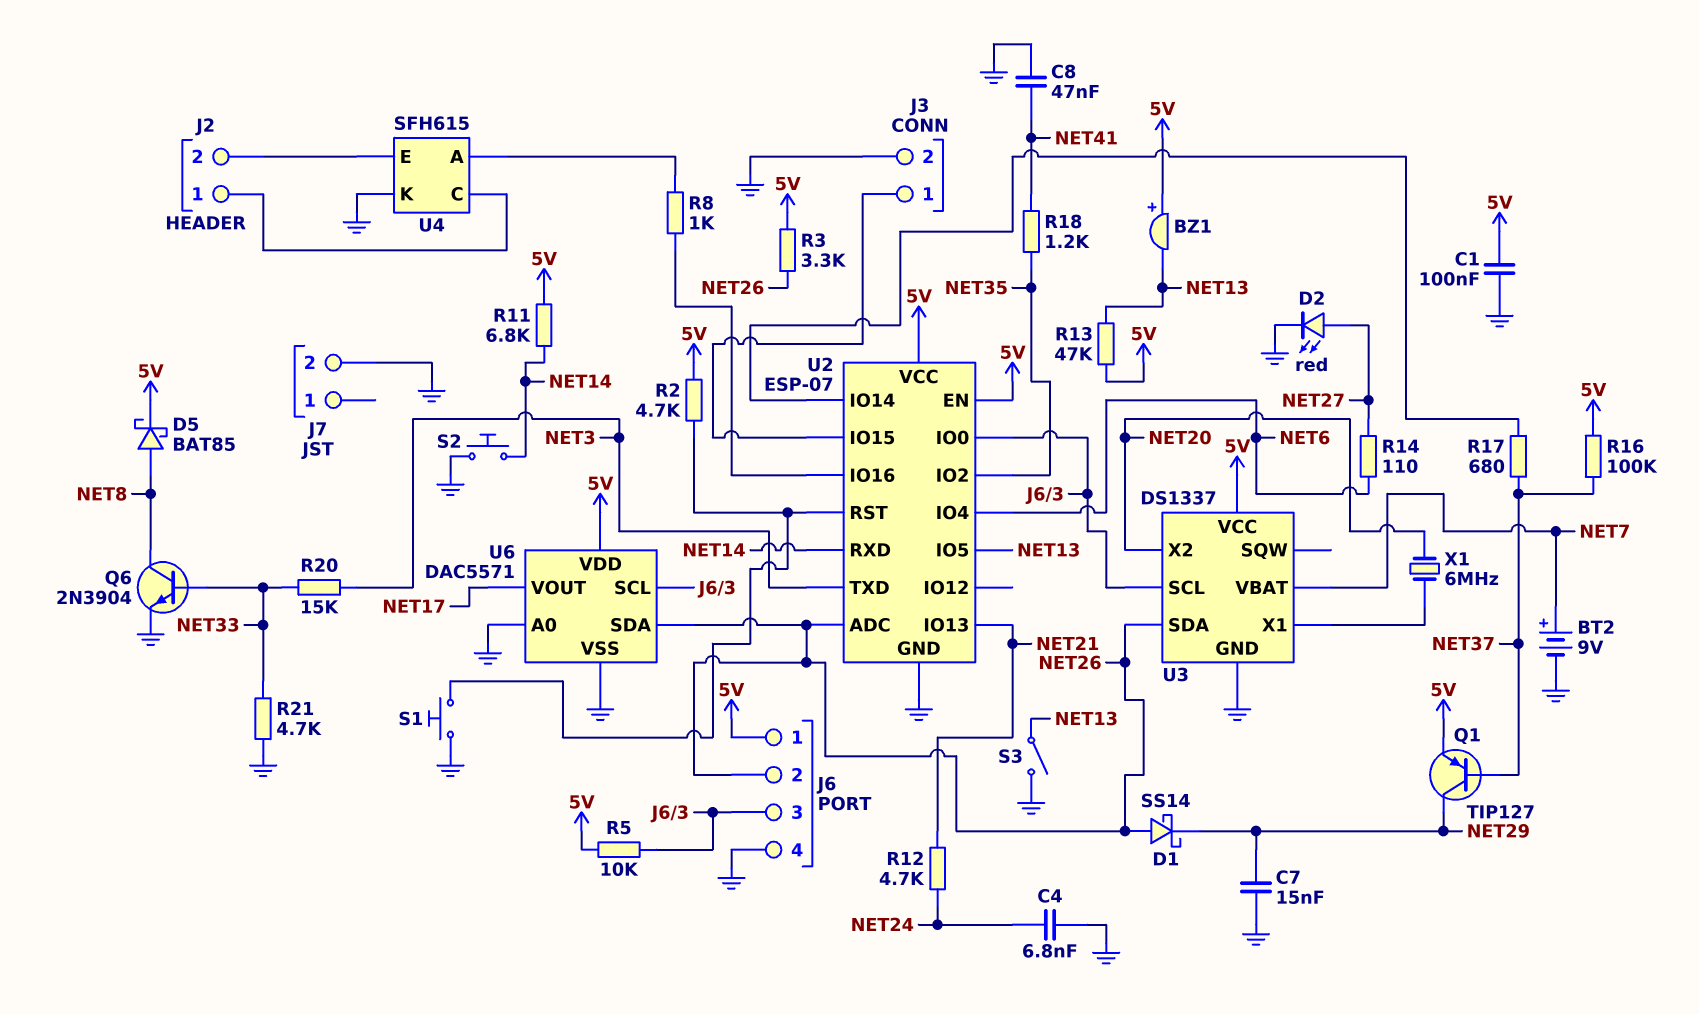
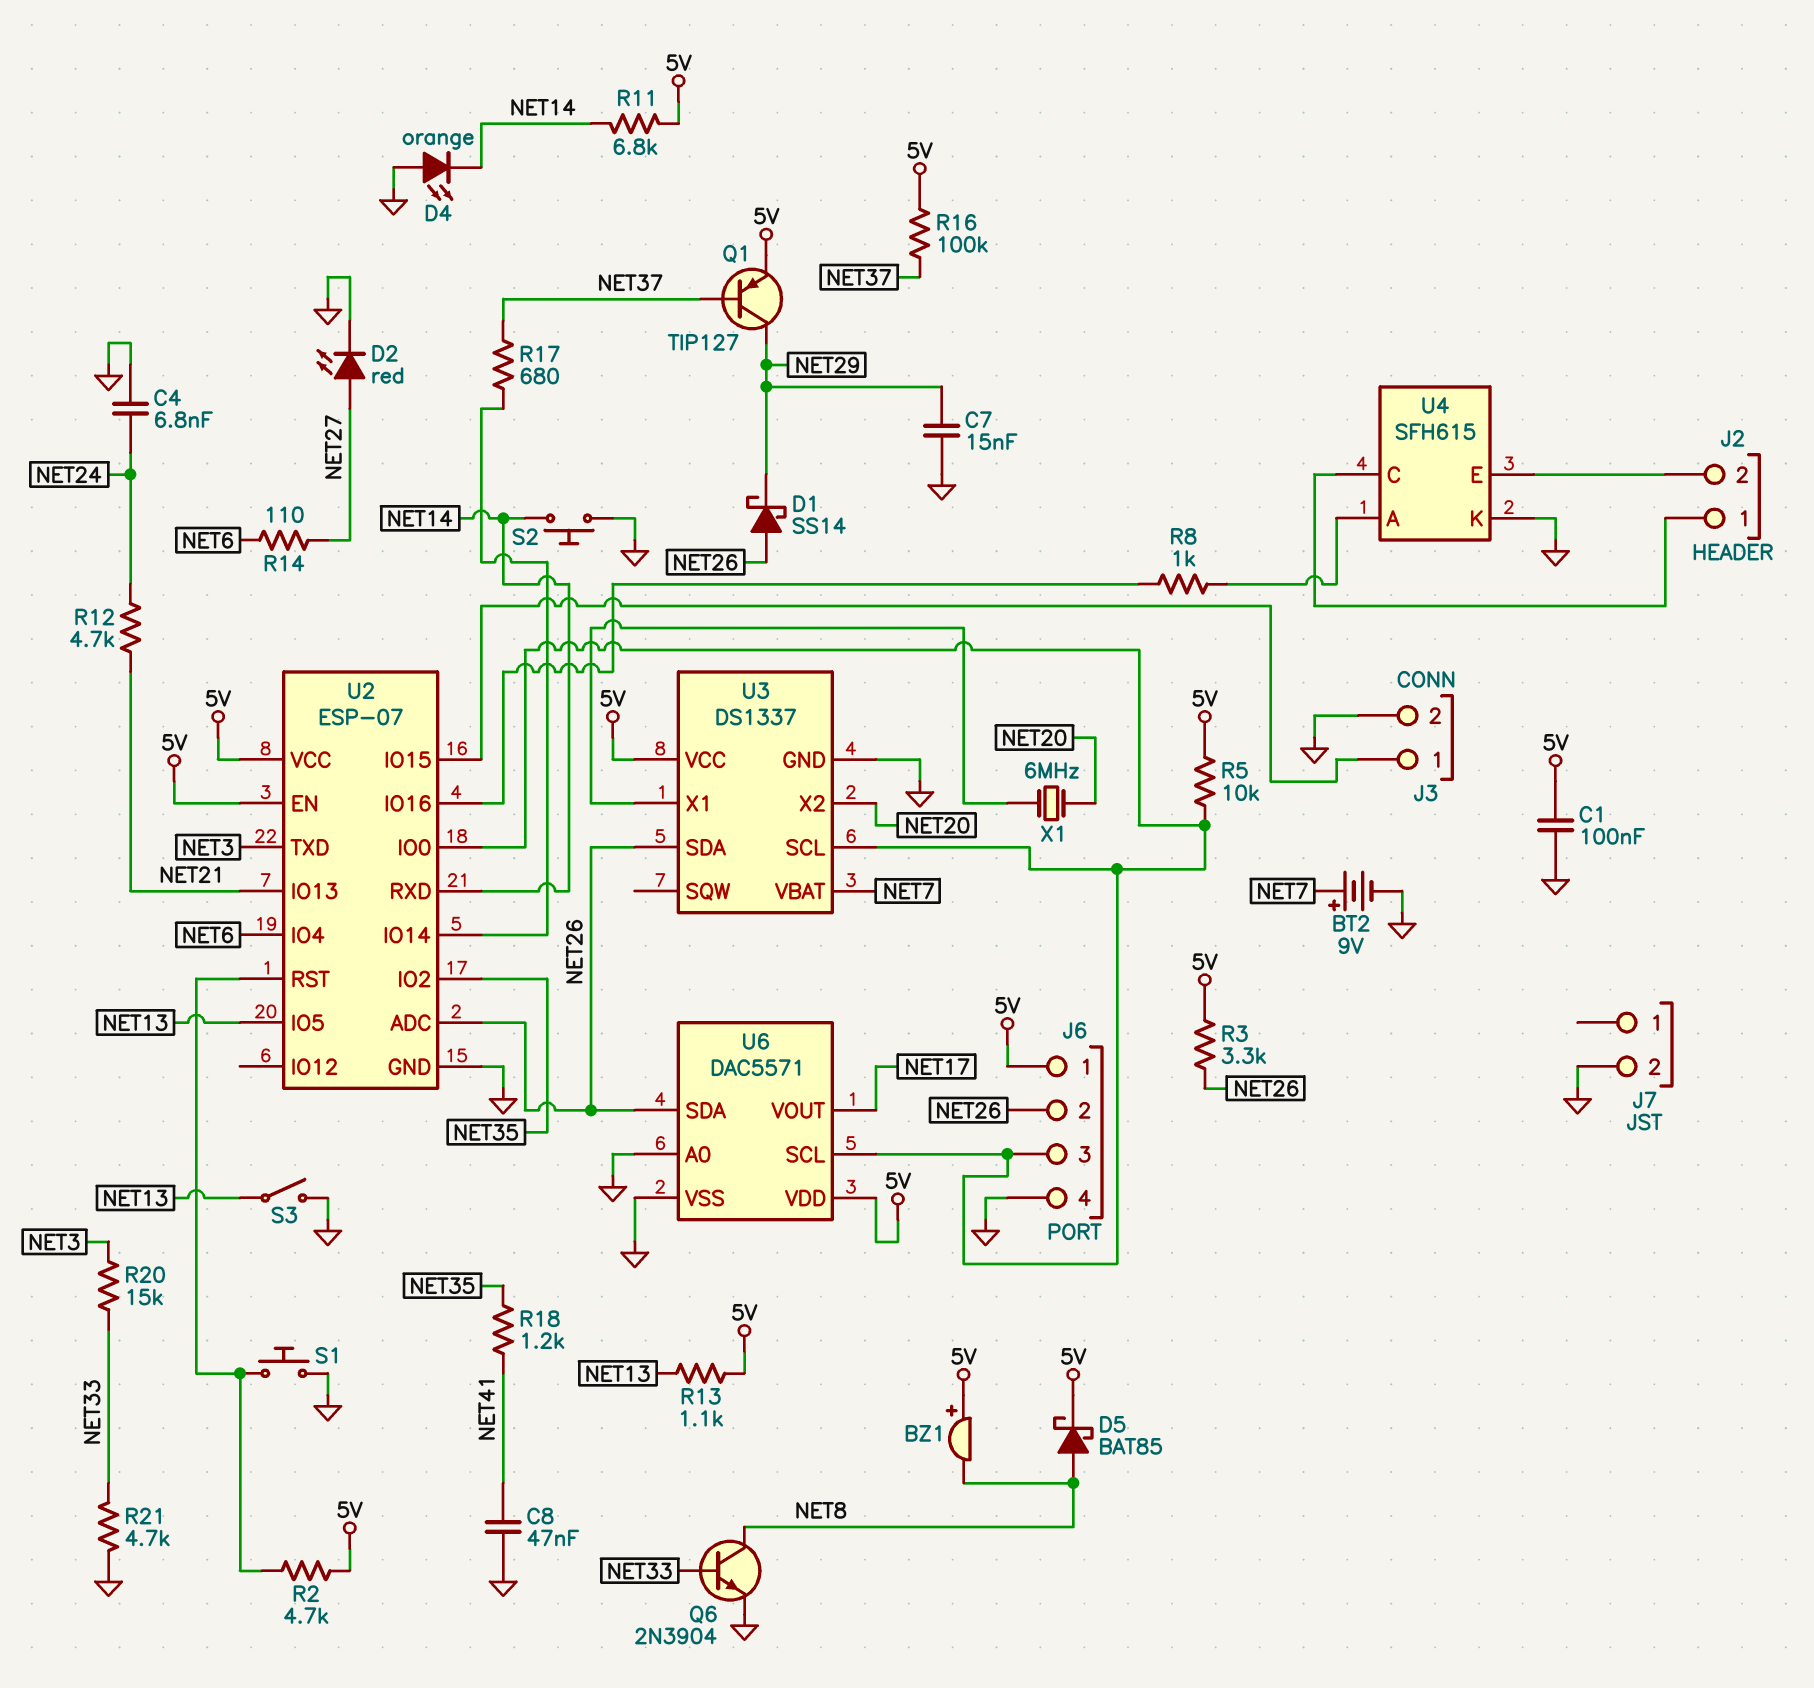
BZ1: buzzer (plus 5V, minus NET13) -> buzzer (plus 5V, minus NET8)
D4: none -> LED orange (A GND, K NET14)
R13: 47k (5V, NET13) -> 1.1k (5V, NET13)

